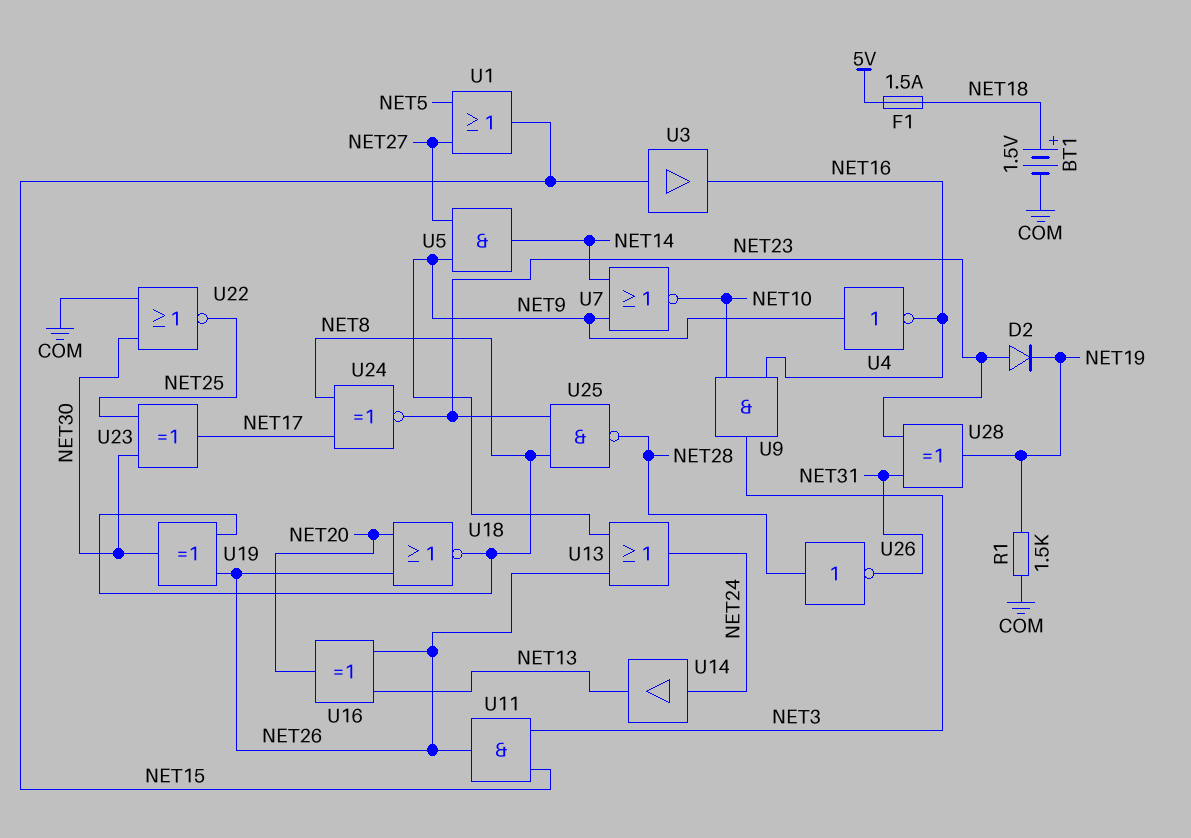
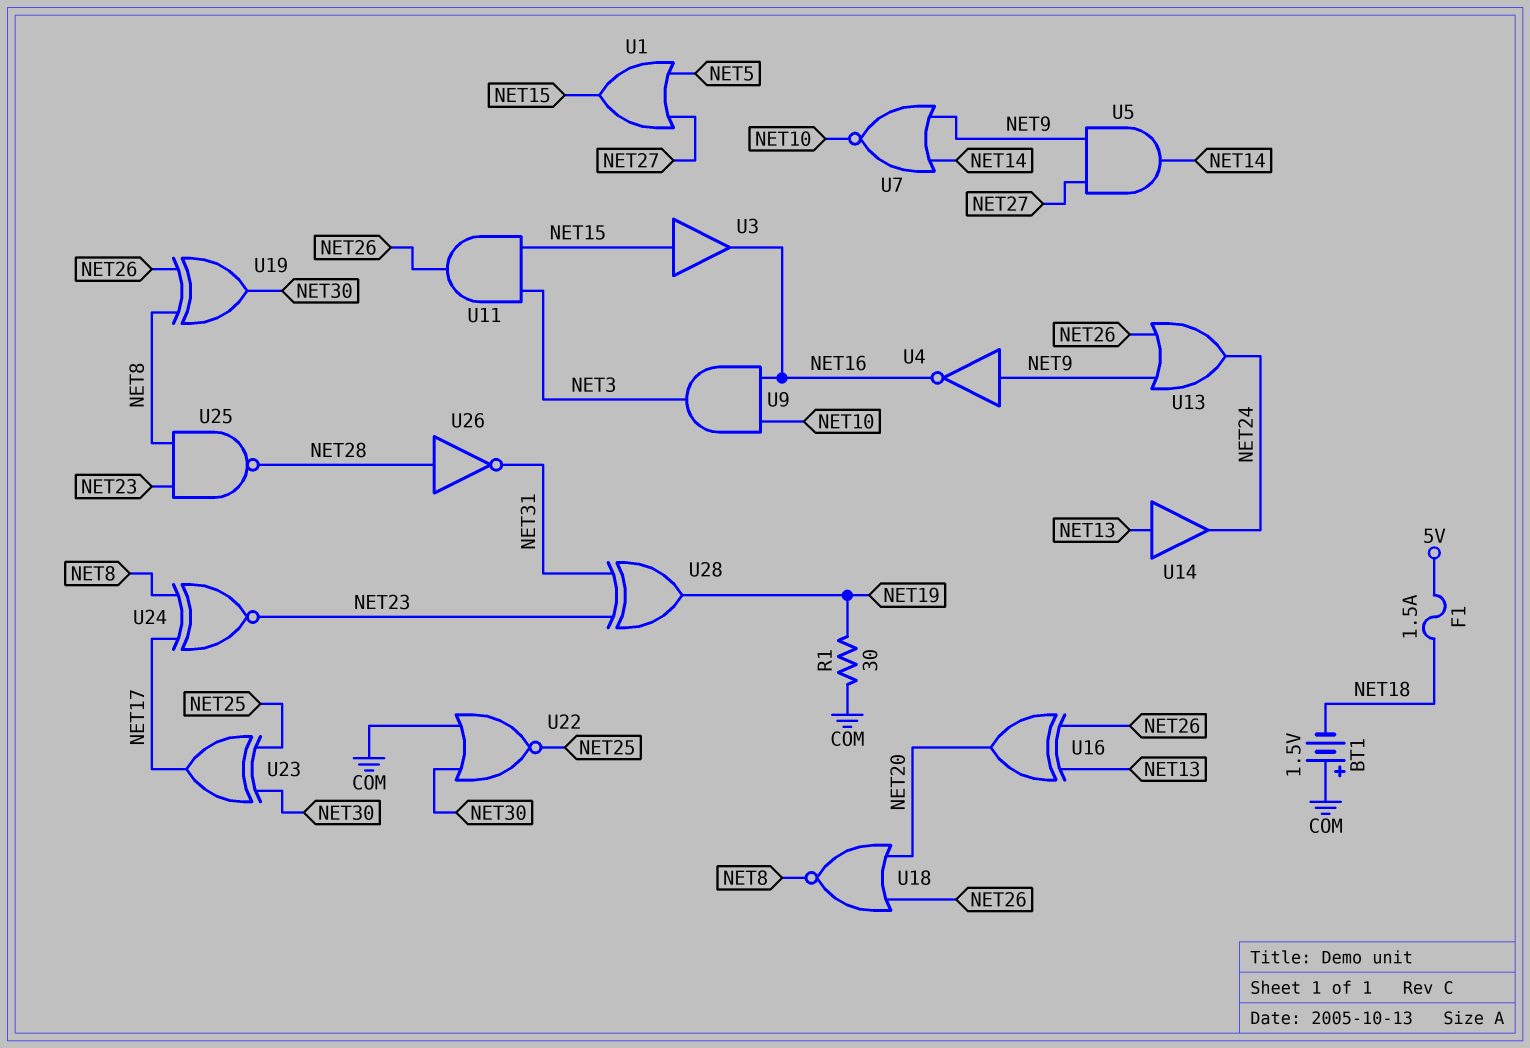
BT1: 1.5V (plus NET18, minus COM) -> 1.5V (plus COM, minus NET18)
D2: diode (A NET23, K NET19) -> none
R1: 1.5k (COM, NET19) -> 30 (COM, NET19)
U14: buffer (in NET24, out NET13) -> buffer (in NET13, out NET24)

